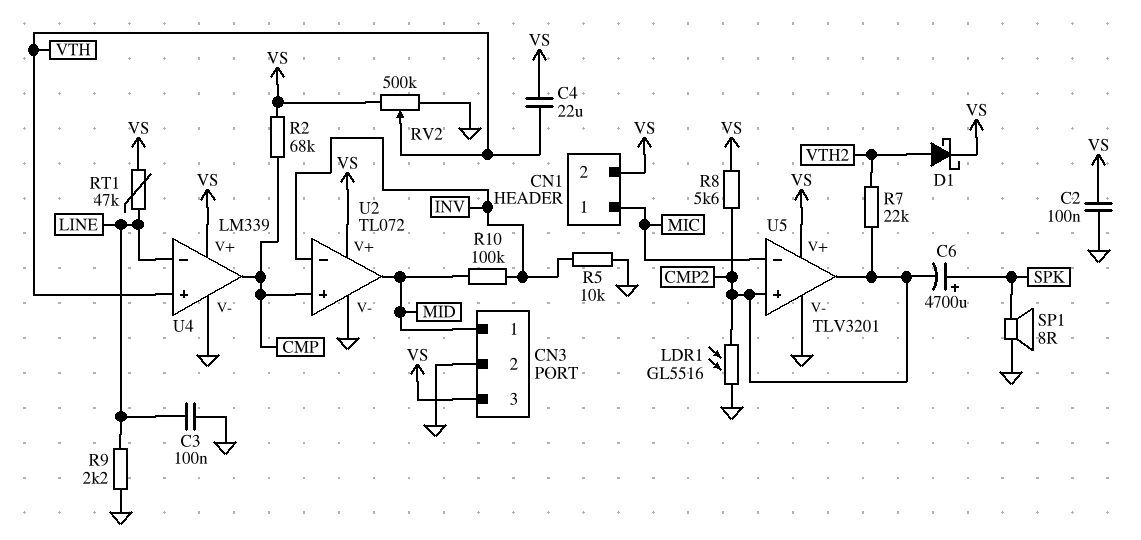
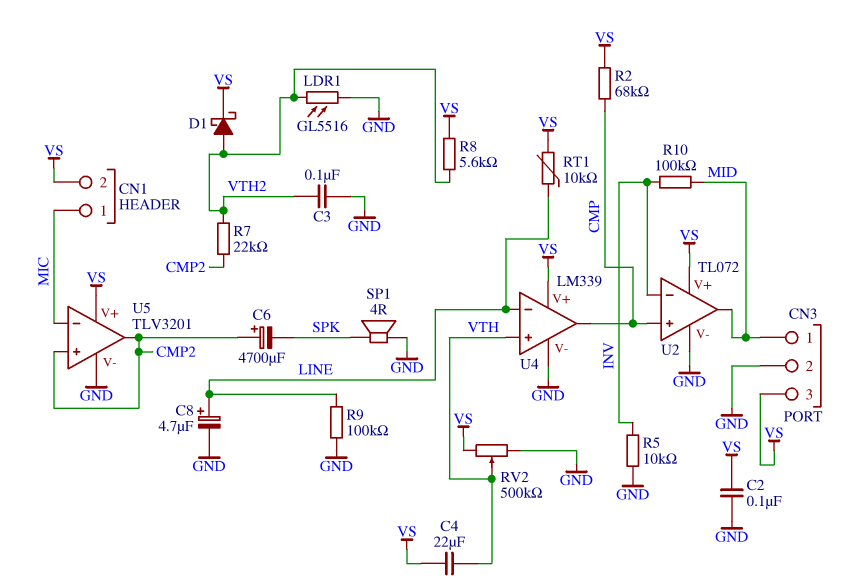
C3: 100nF (GND, LINE) -> 100nF (GND, VTH2)
C6: 4700uF (plus SPK, minus CMP2) -> 4700uF (plus CMP2, minus SPK)
C8: none -> 4.7uF (plus LINE, minus GND)
LDR1: GL5516 (CMP2, GND) -> GL5516 (GND, VTH2)
R8: 5.6k (CMP2, VS) -> 5.6k (VS, VTH2)
R9: 2.2k (GND, LINE) -> 100k (GND, LINE)
RT1: 47k (LINE, VS) -> 10k (LINE, VS)
SP1: speaker 8R (GND, SPK) -> speaker 4R (GND, SPK)

